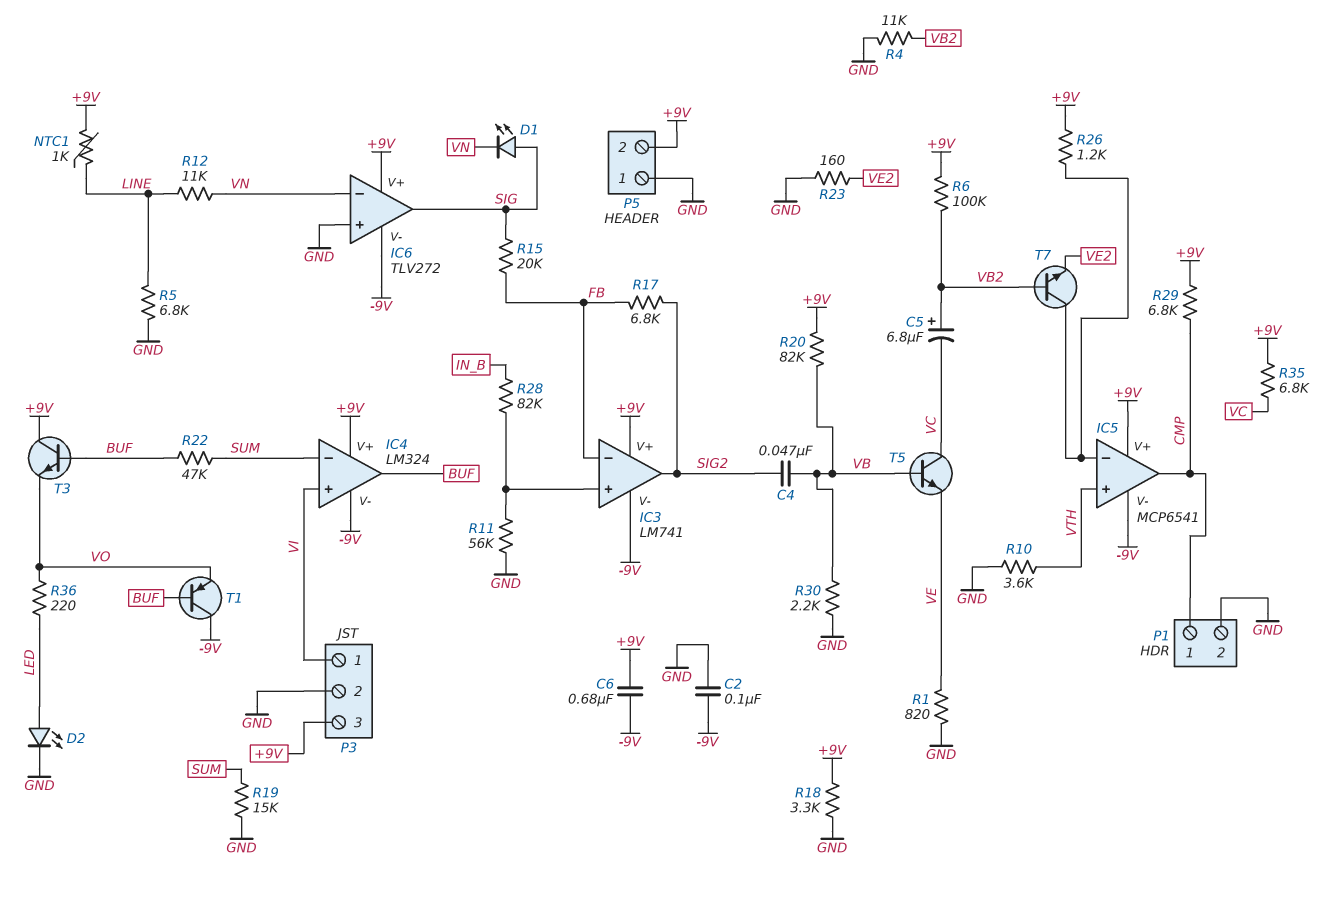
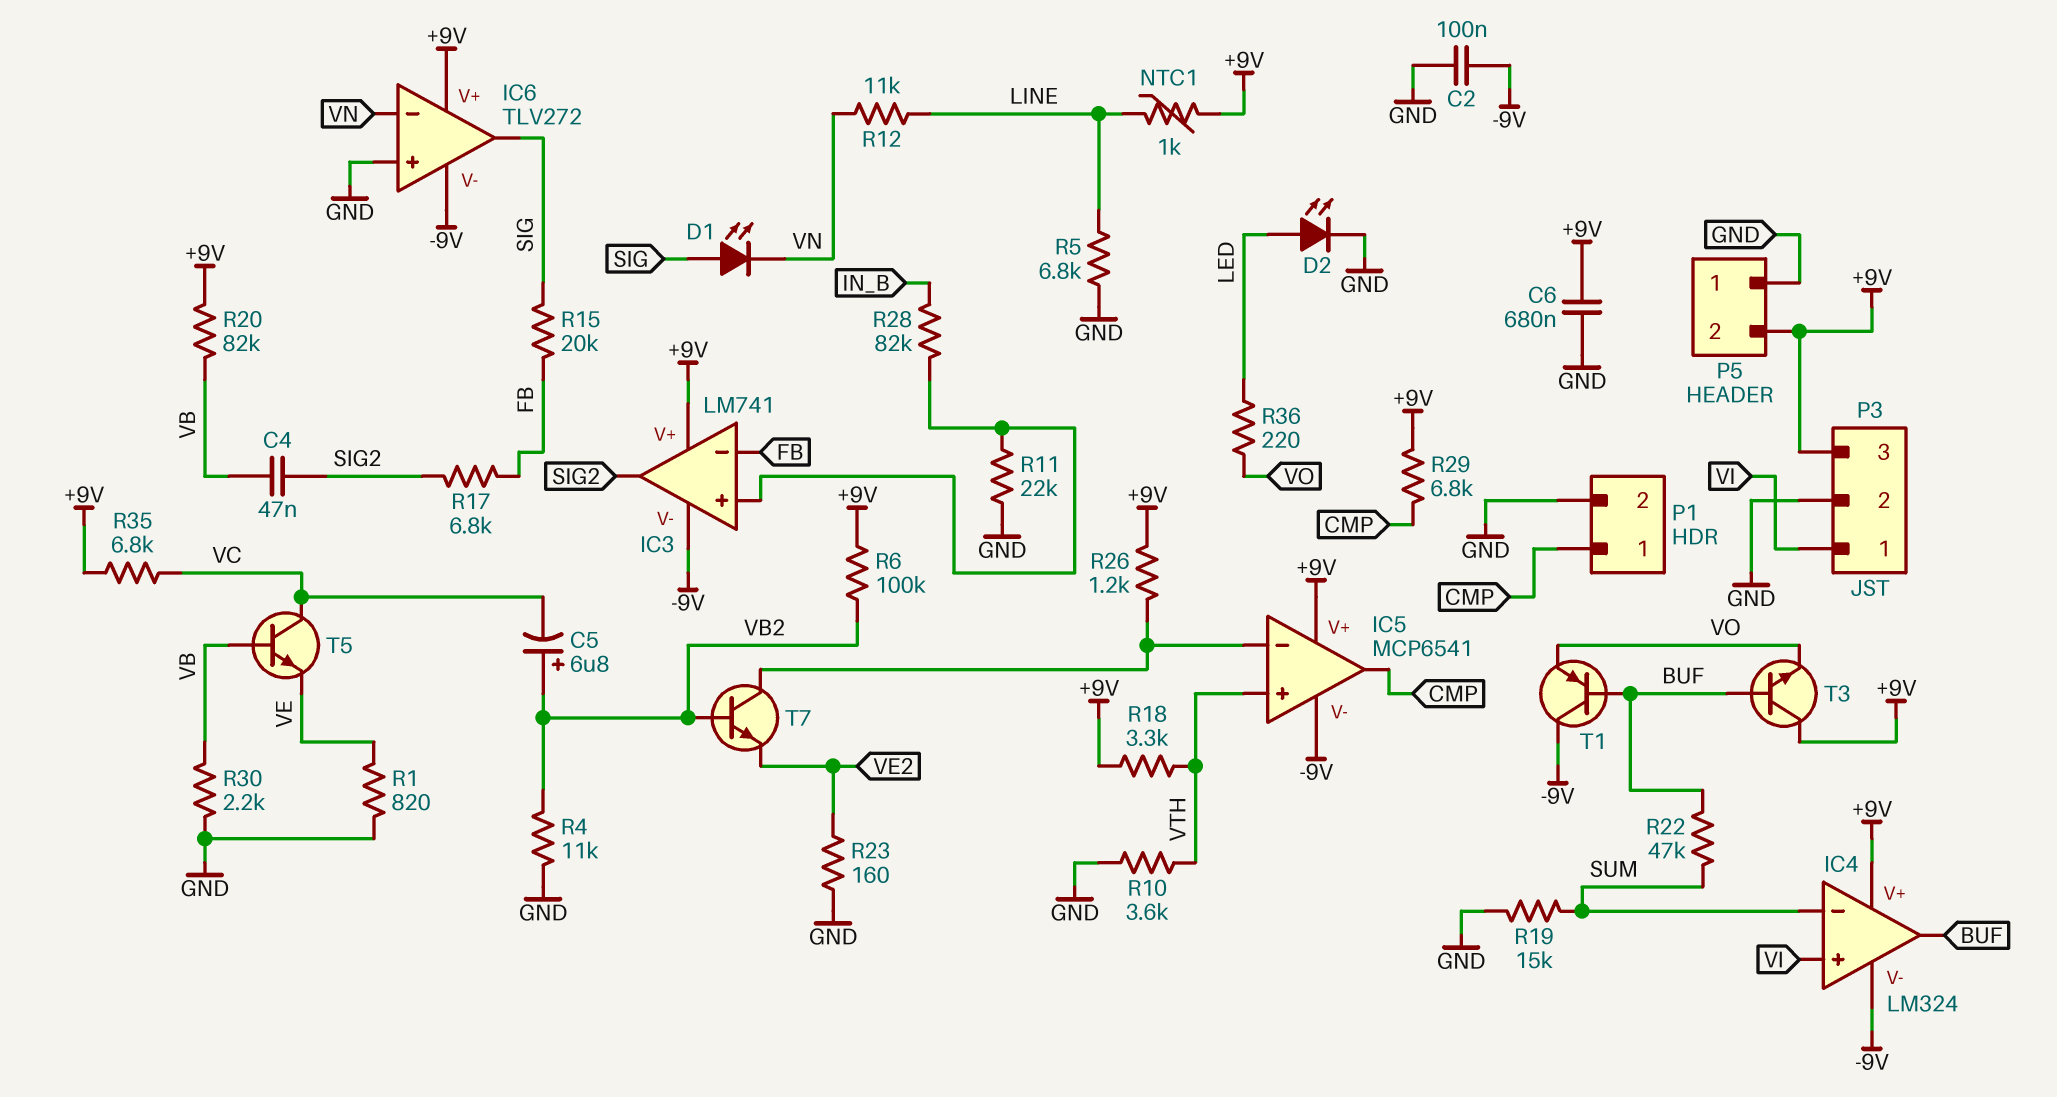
C6: 680nF (+9V, -9V) -> 680nF (+9V, GND)
R11: 56k (GND, IC3/in+) -> 22k (GND, IC3/in+)
R18: 3.3k (+9V, GND) -> 3.3k (+9V, VTH)

